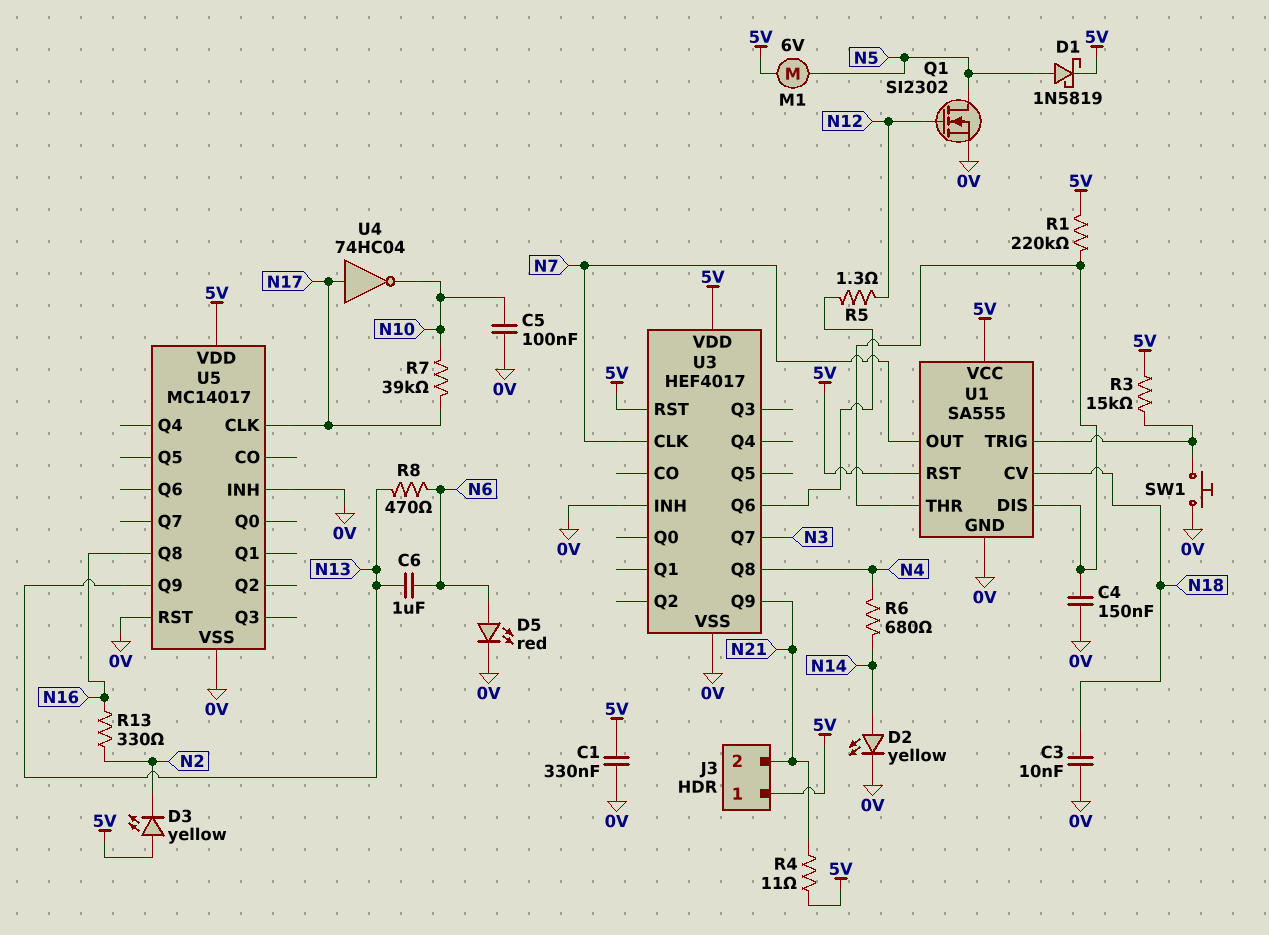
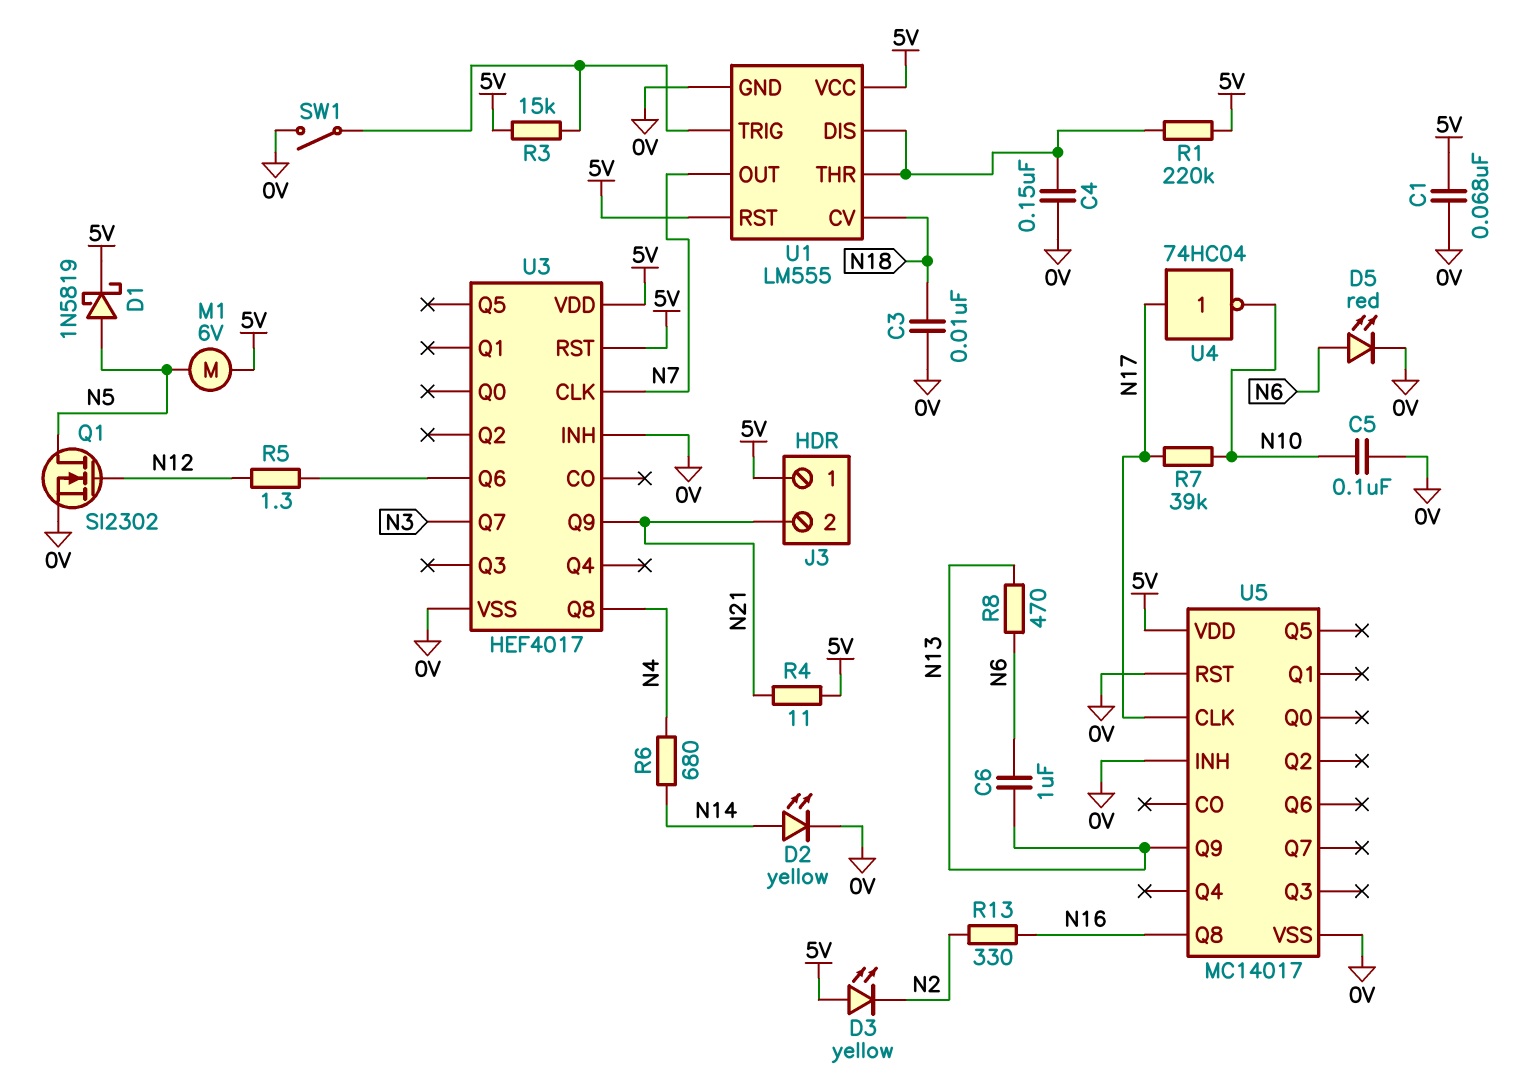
C1: 330nF (0V, 5V) -> 68nF (0V, 5V)
SW1: button (0V, U1/TRIG) -> switch (0V, U1/TRIG)
U1: SA555 -> LM555

